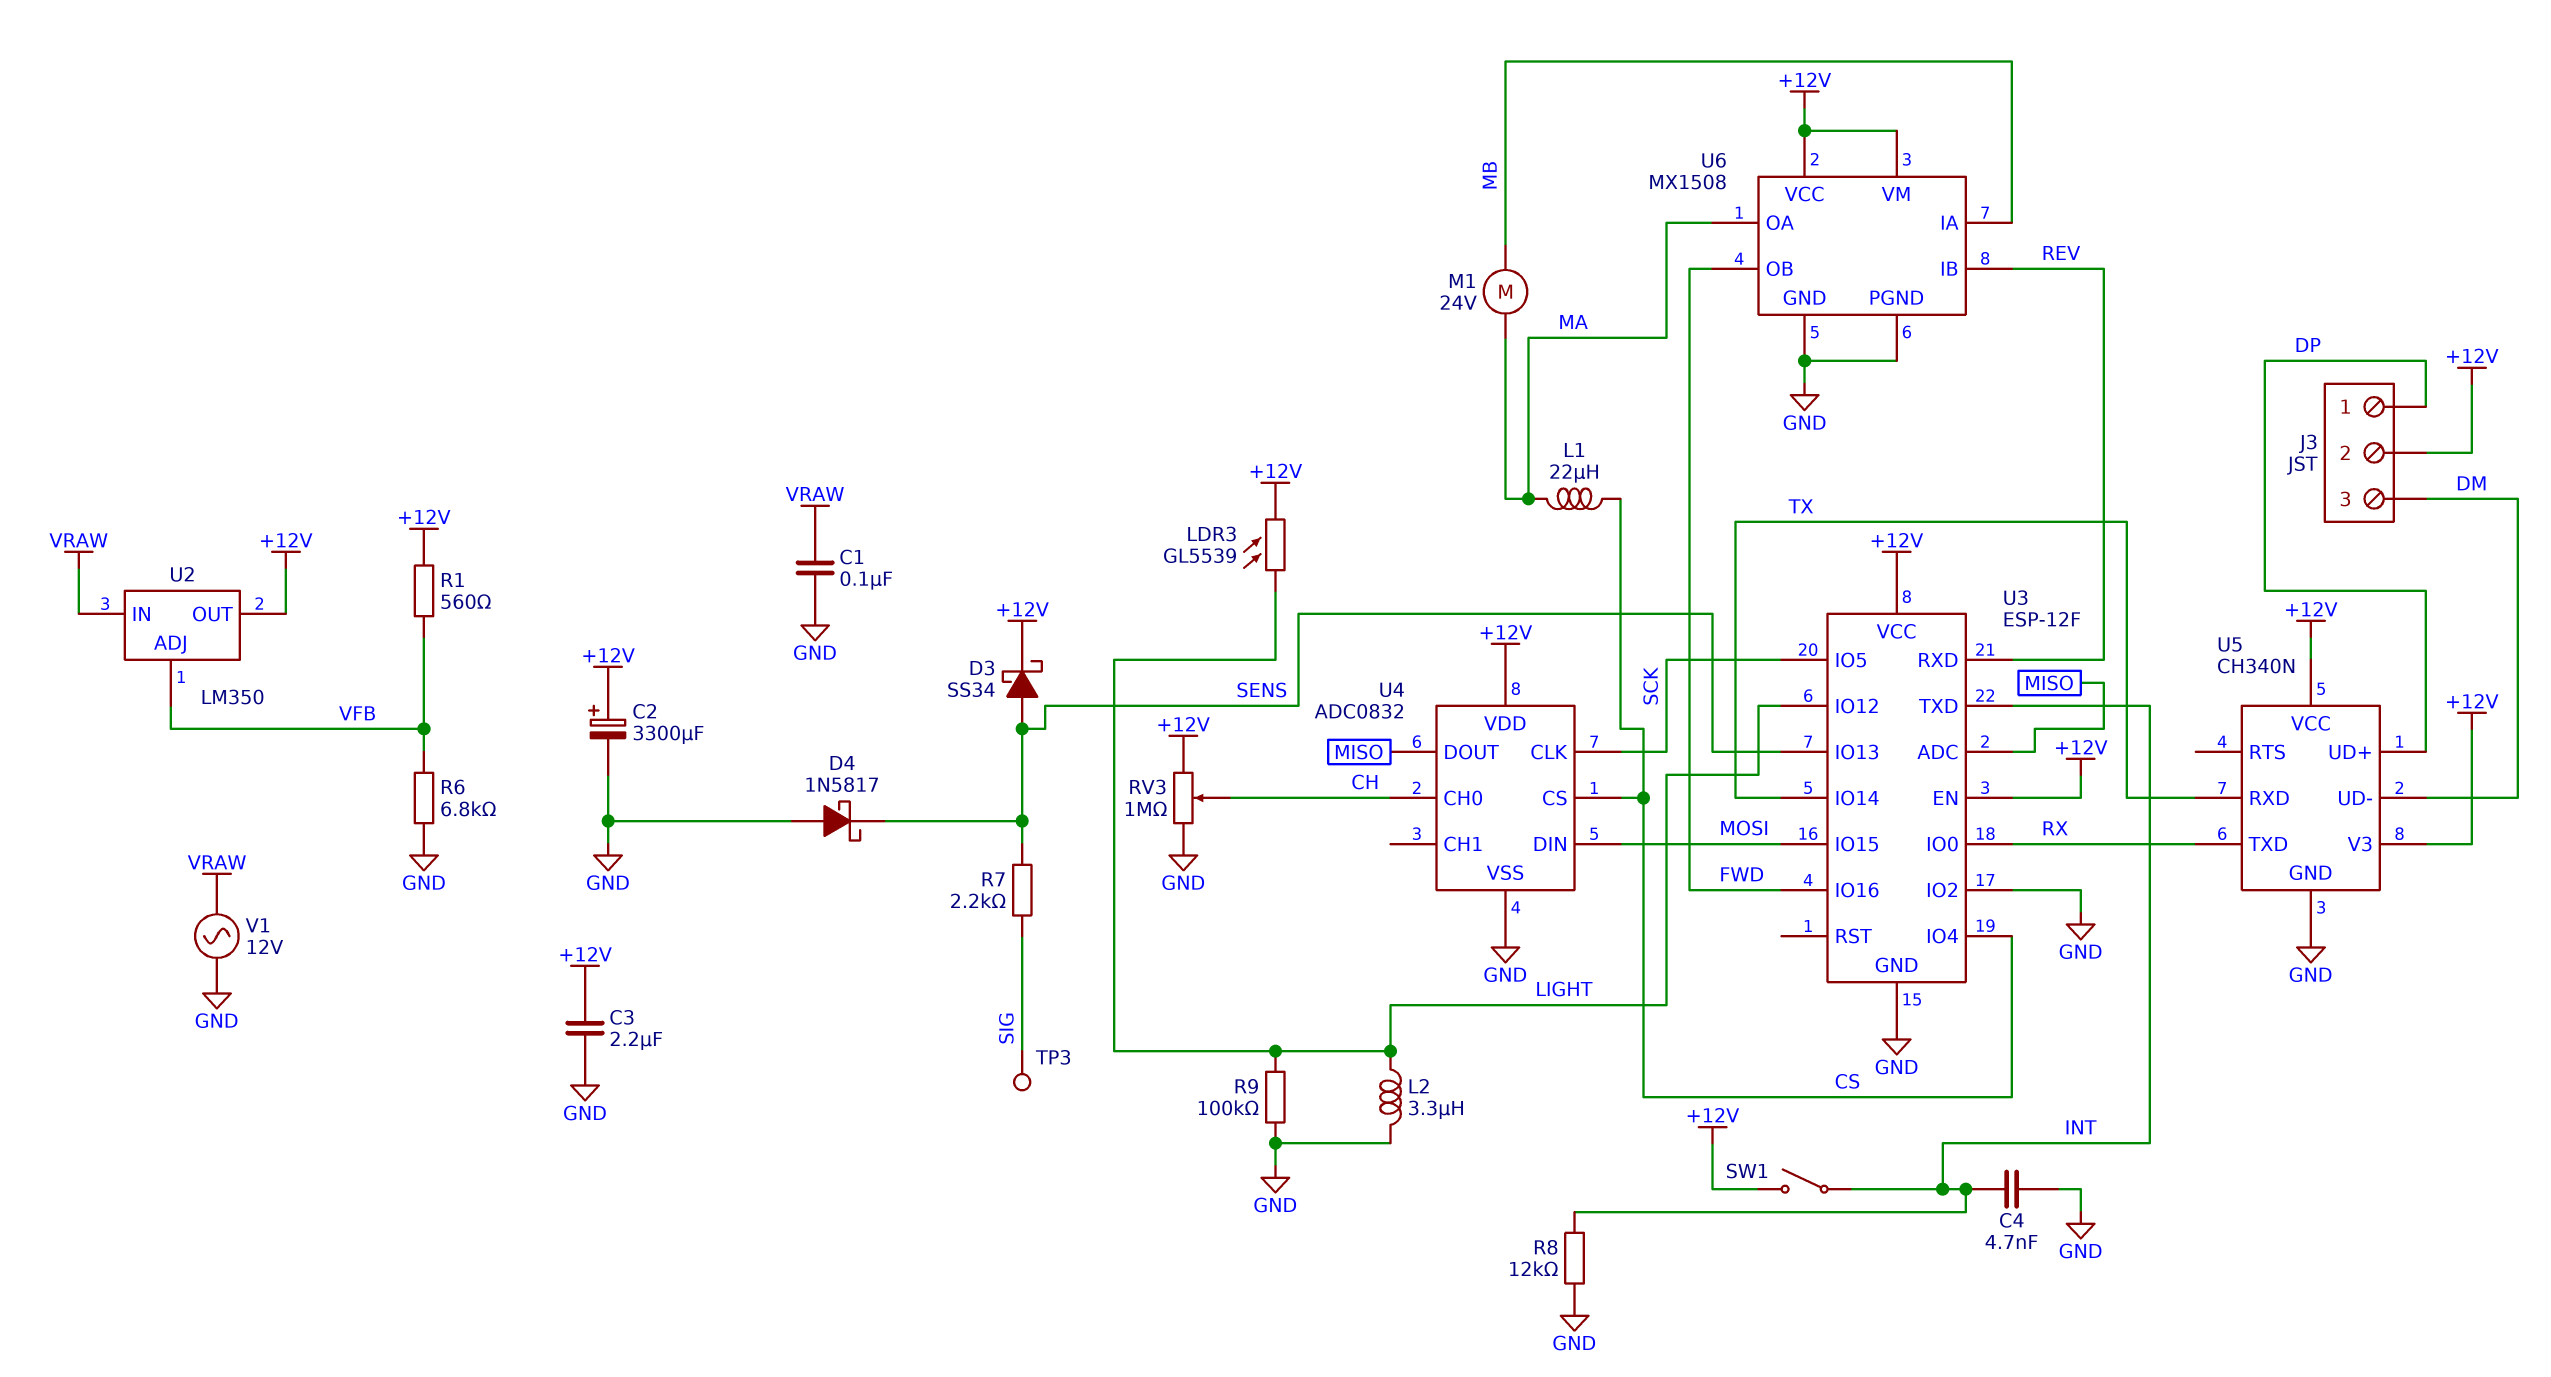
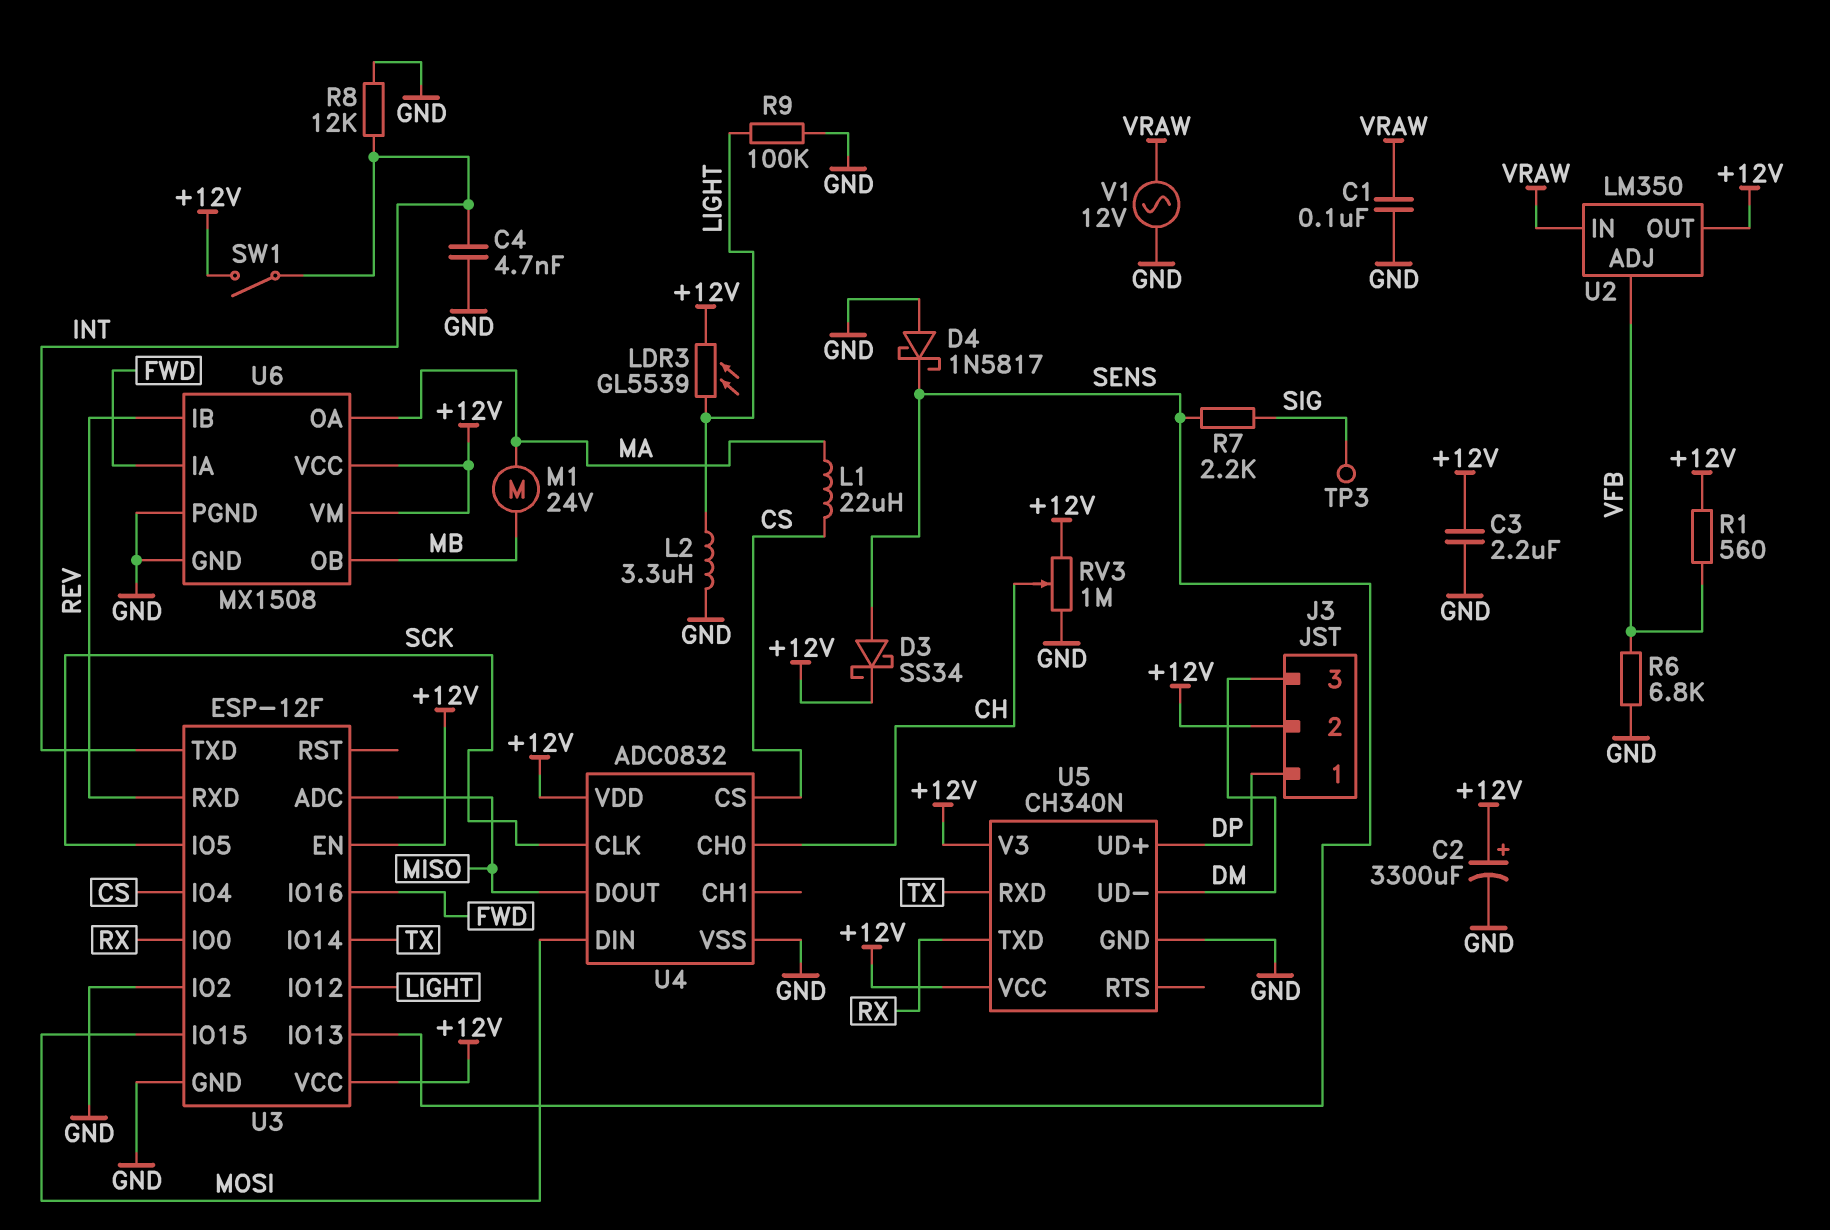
U6 pin IA: MB -> FWD
U6 pin OB: FWD -> MB

